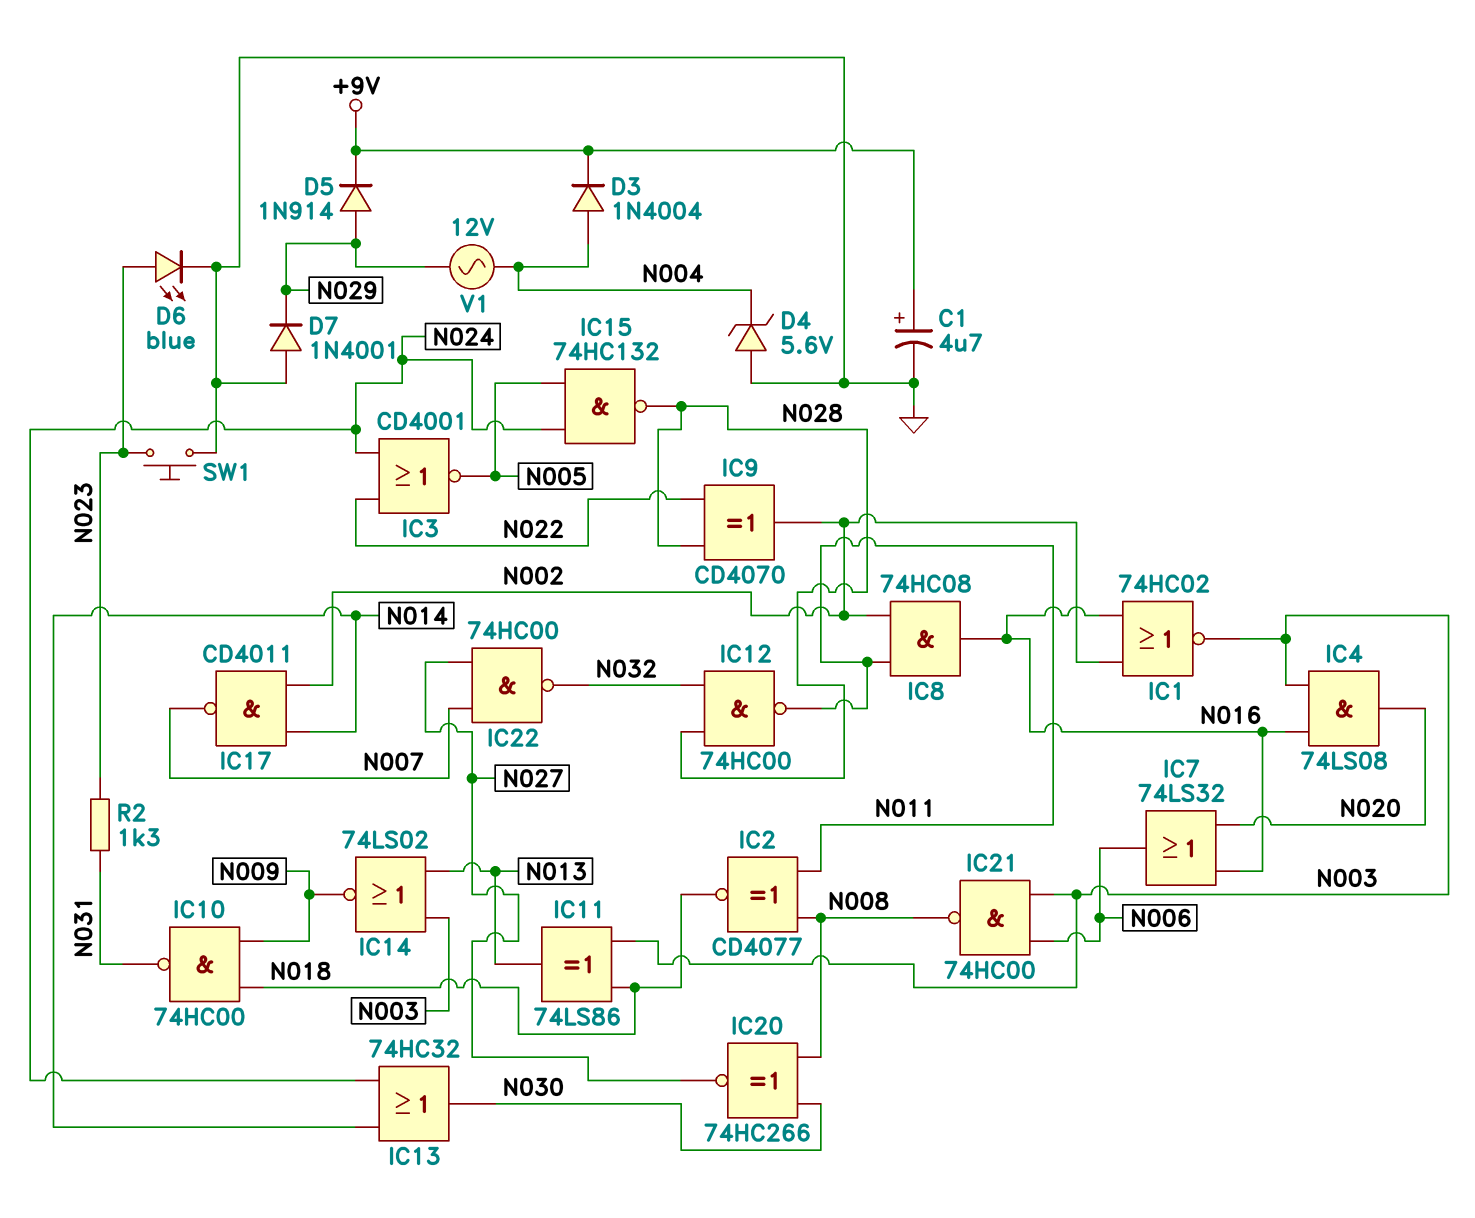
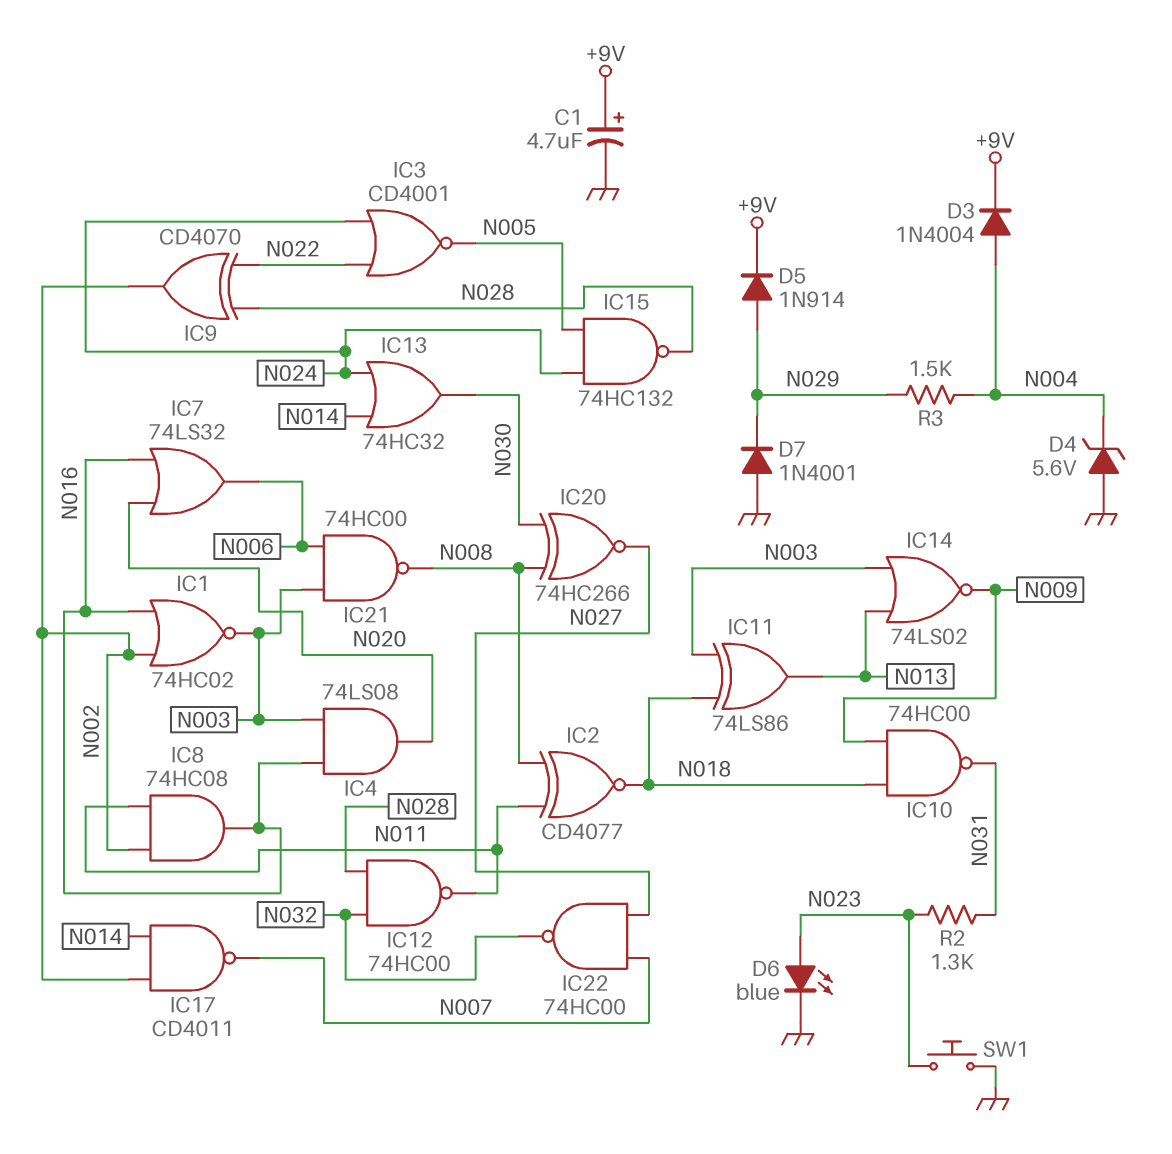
R3: none -> 1.5k (N004, N029)
V1: AC 12V (N004, N029) -> none

